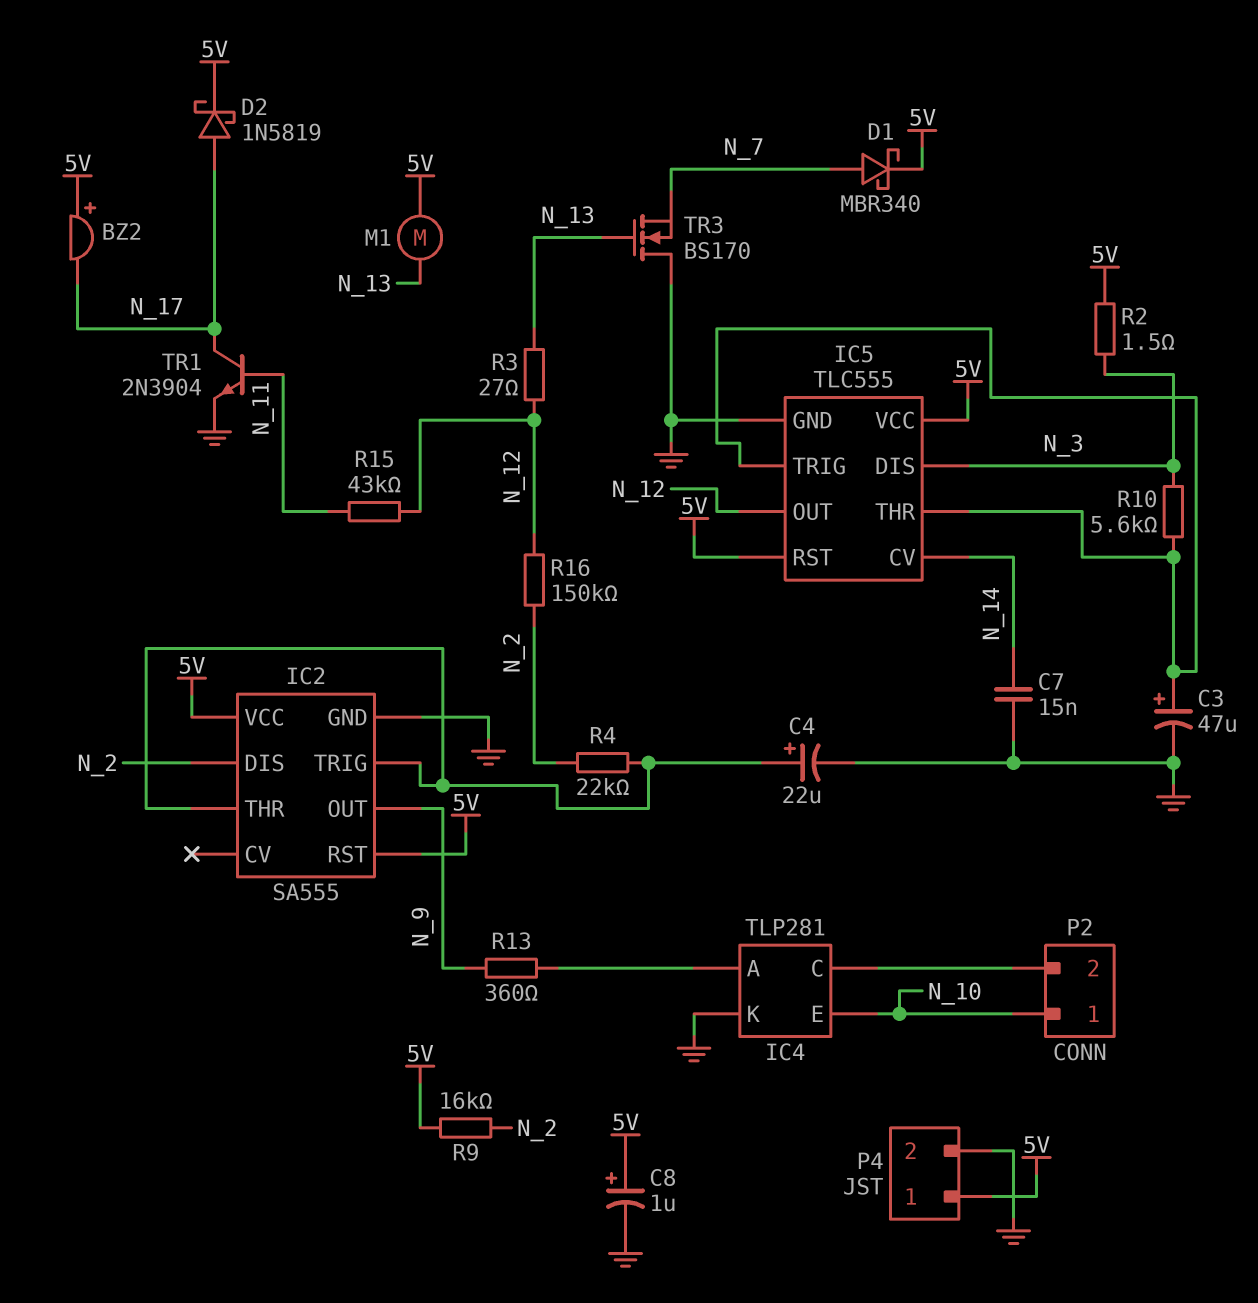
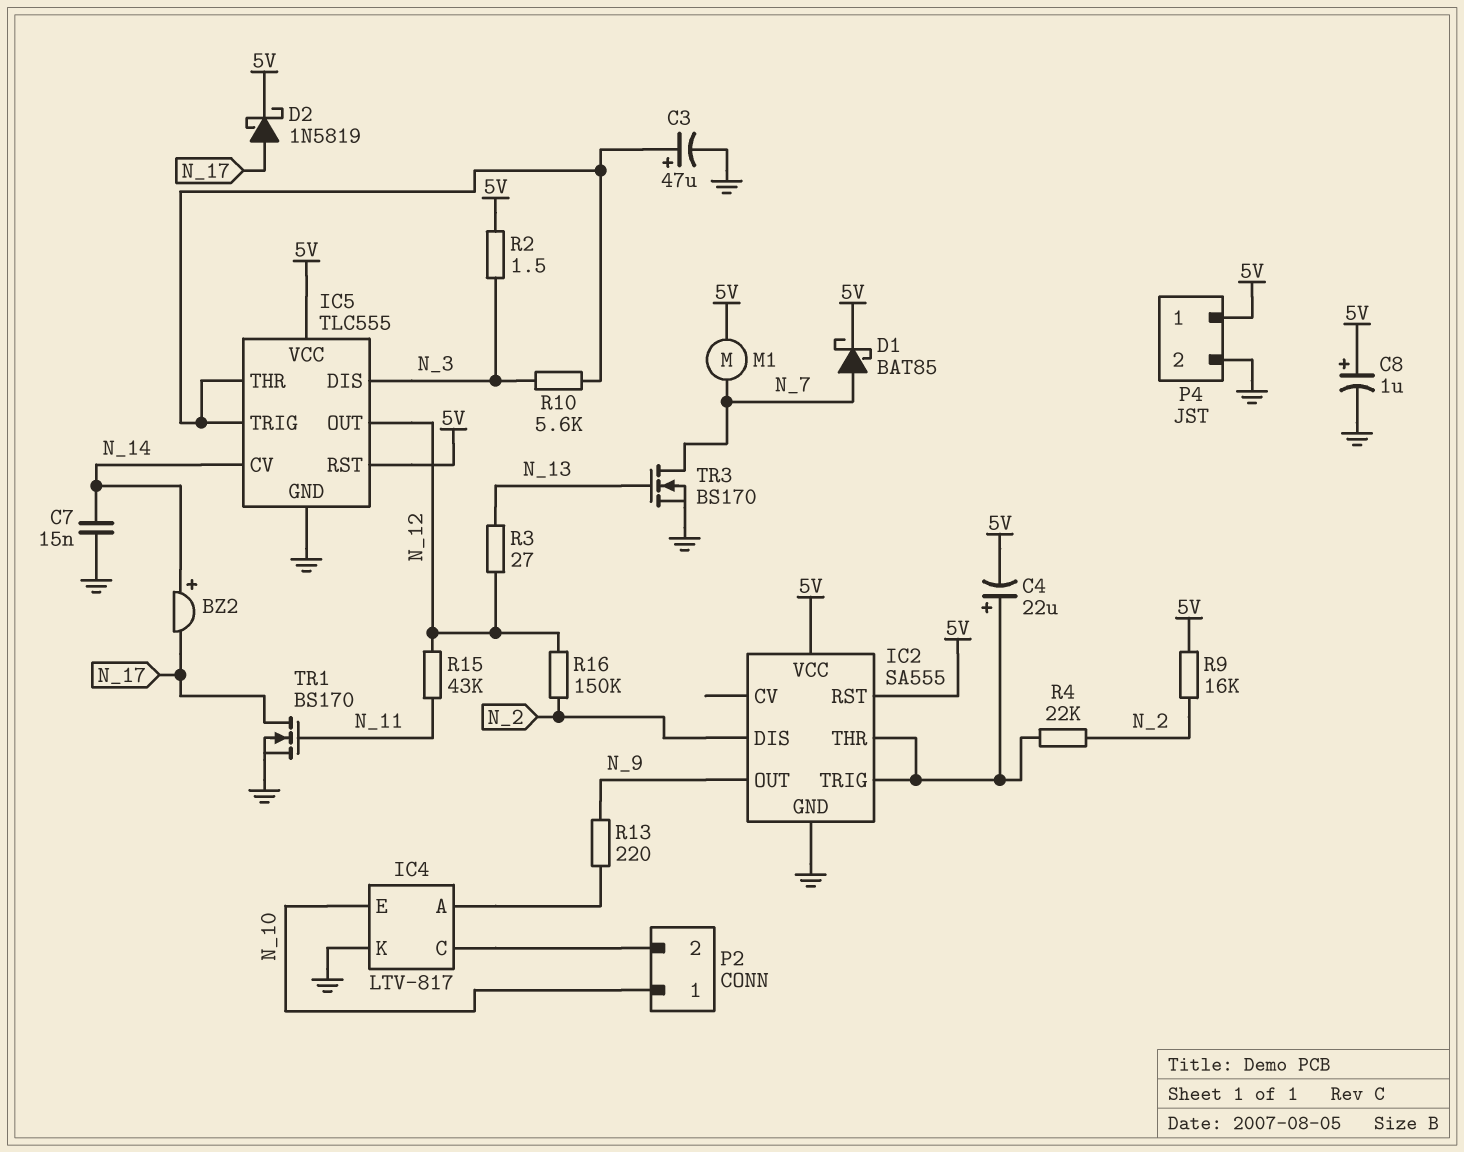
BZ2: buzzer (plus 5V, minus N_17) -> buzzer (plus N_14, minus N_17)
C4: 22uF (plus IC2/THR, minus GND) -> 22uF (plus IC2/THR, minus 5V)
D1: schottky MBR340 (A N_7, K 5V) -> schottky BAT85 (A N_7, K 5V)
IC4: TLP281 -> LTV-817
M1: motor (5V, N_13) -> motor (5V, N_7)
R13: 360 (IC4/A, N_9) -> 220 (IC4/A, N_9)
TR1: NPN 2N3904 (B N_11, C N_17, E GND) -> NMOS BS170 (G N_11, D N_17, S GND)
TR3: NMOS BS170 (G N_13, D GND, S N_7) -> NMOS BS170 (G N_13, D N_7, S GND)

